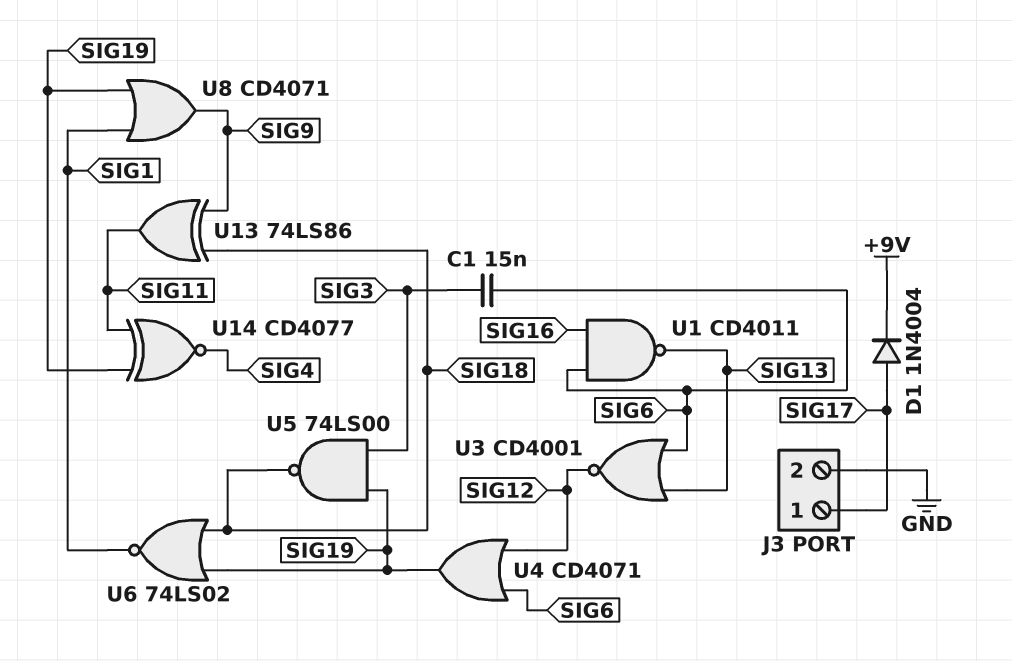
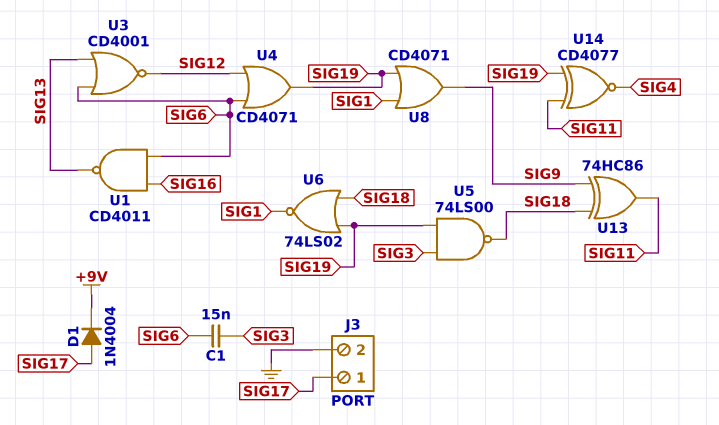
U13: XOR 74LS86 (in SIG9, in SIG18, out SIG11) -> XOR 74HC86 (in SIG9, in SIG18, out SIG11)

